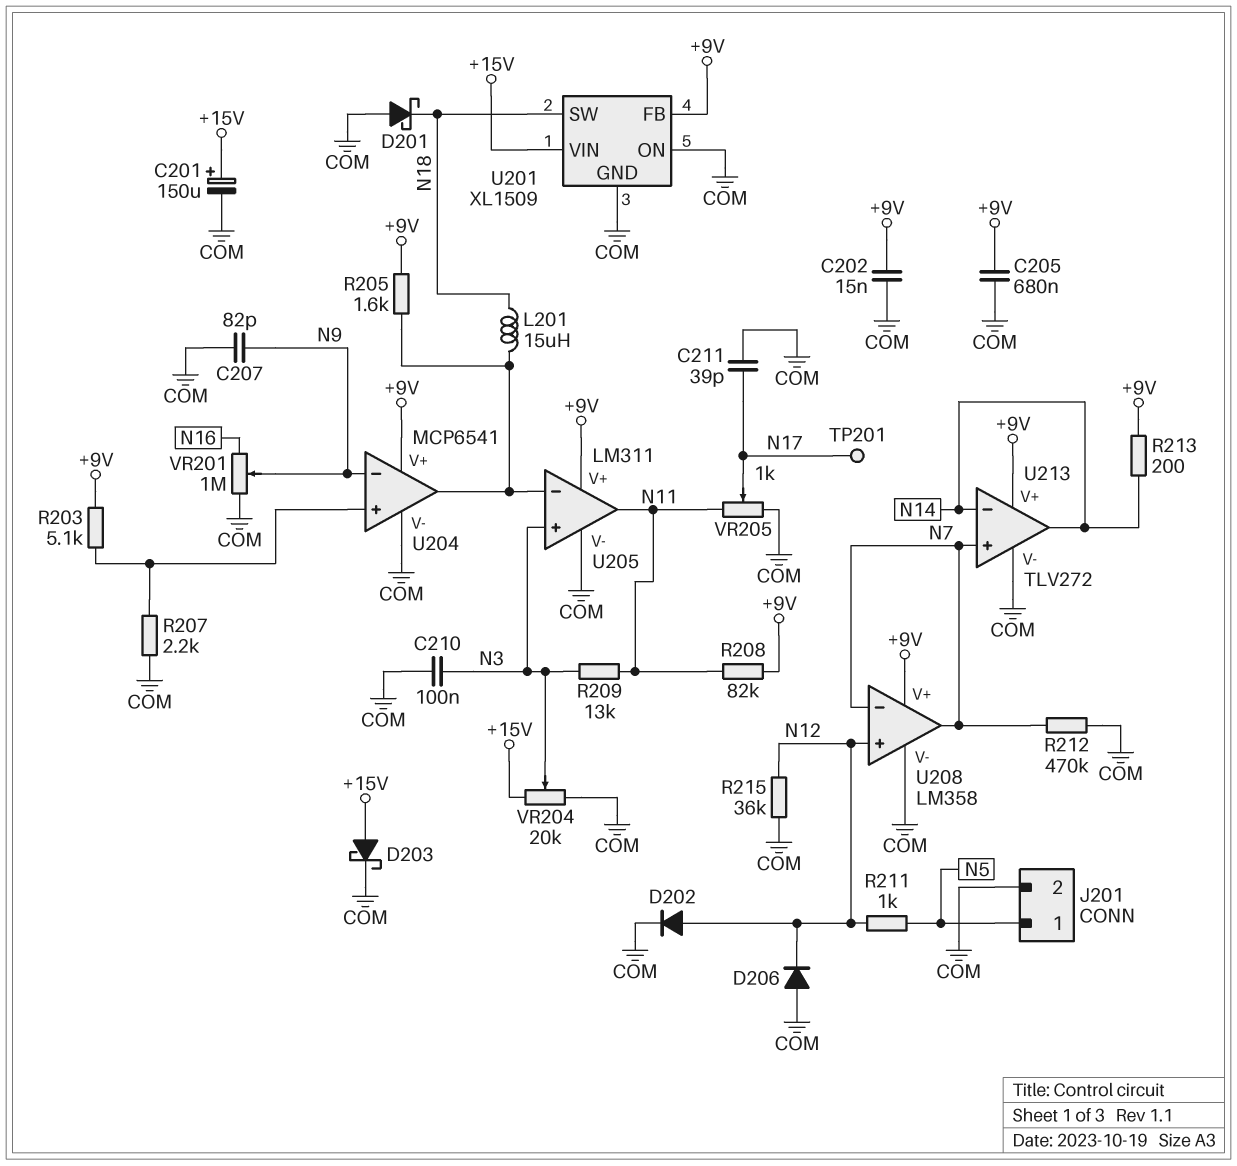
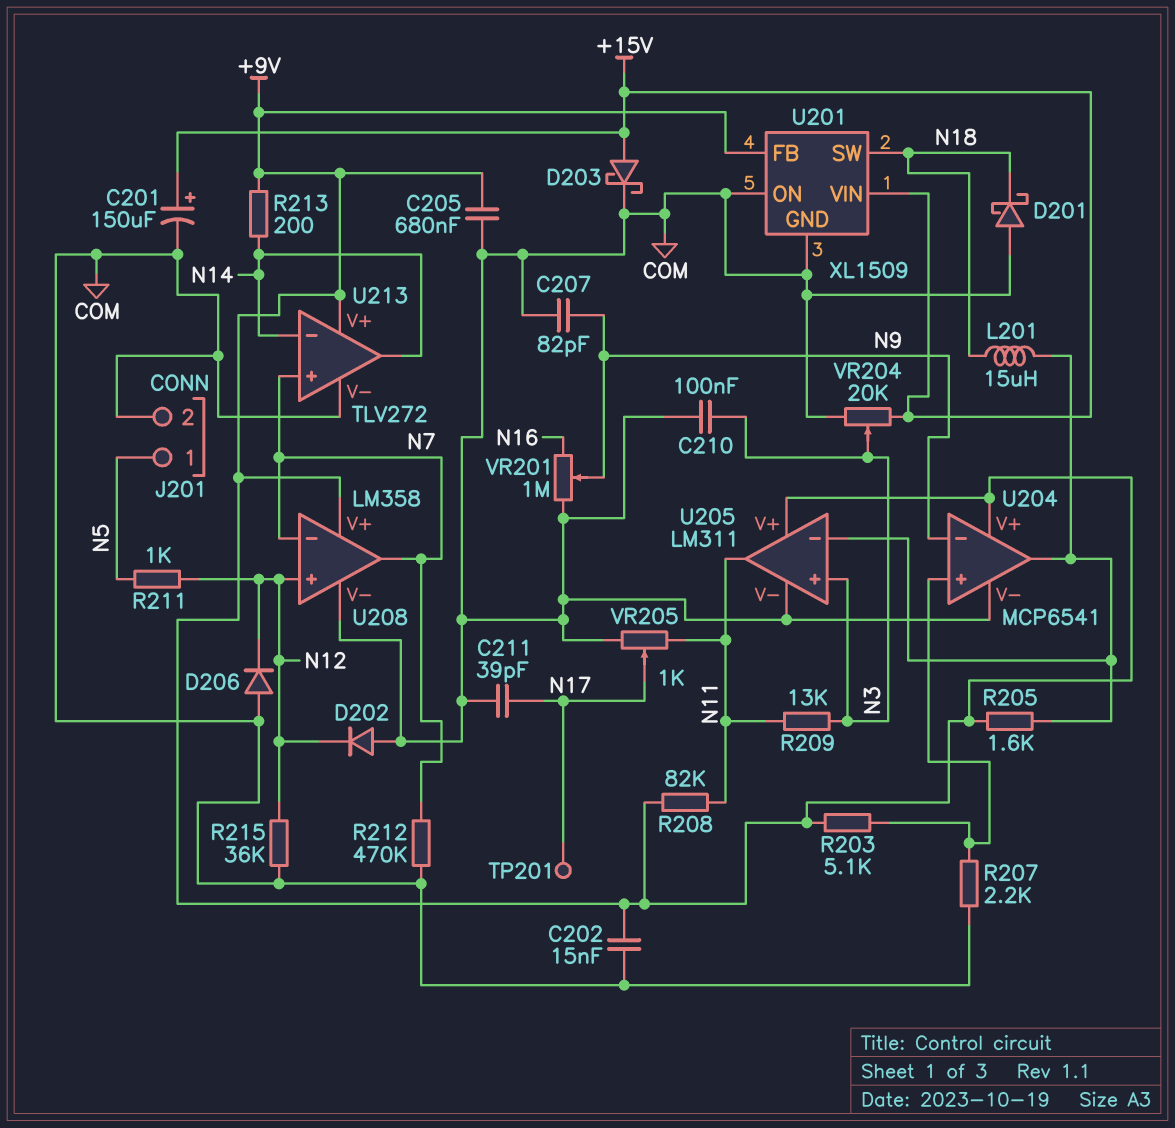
D202: diode (A N12, K COM) -> diode (A COM, K N12)

